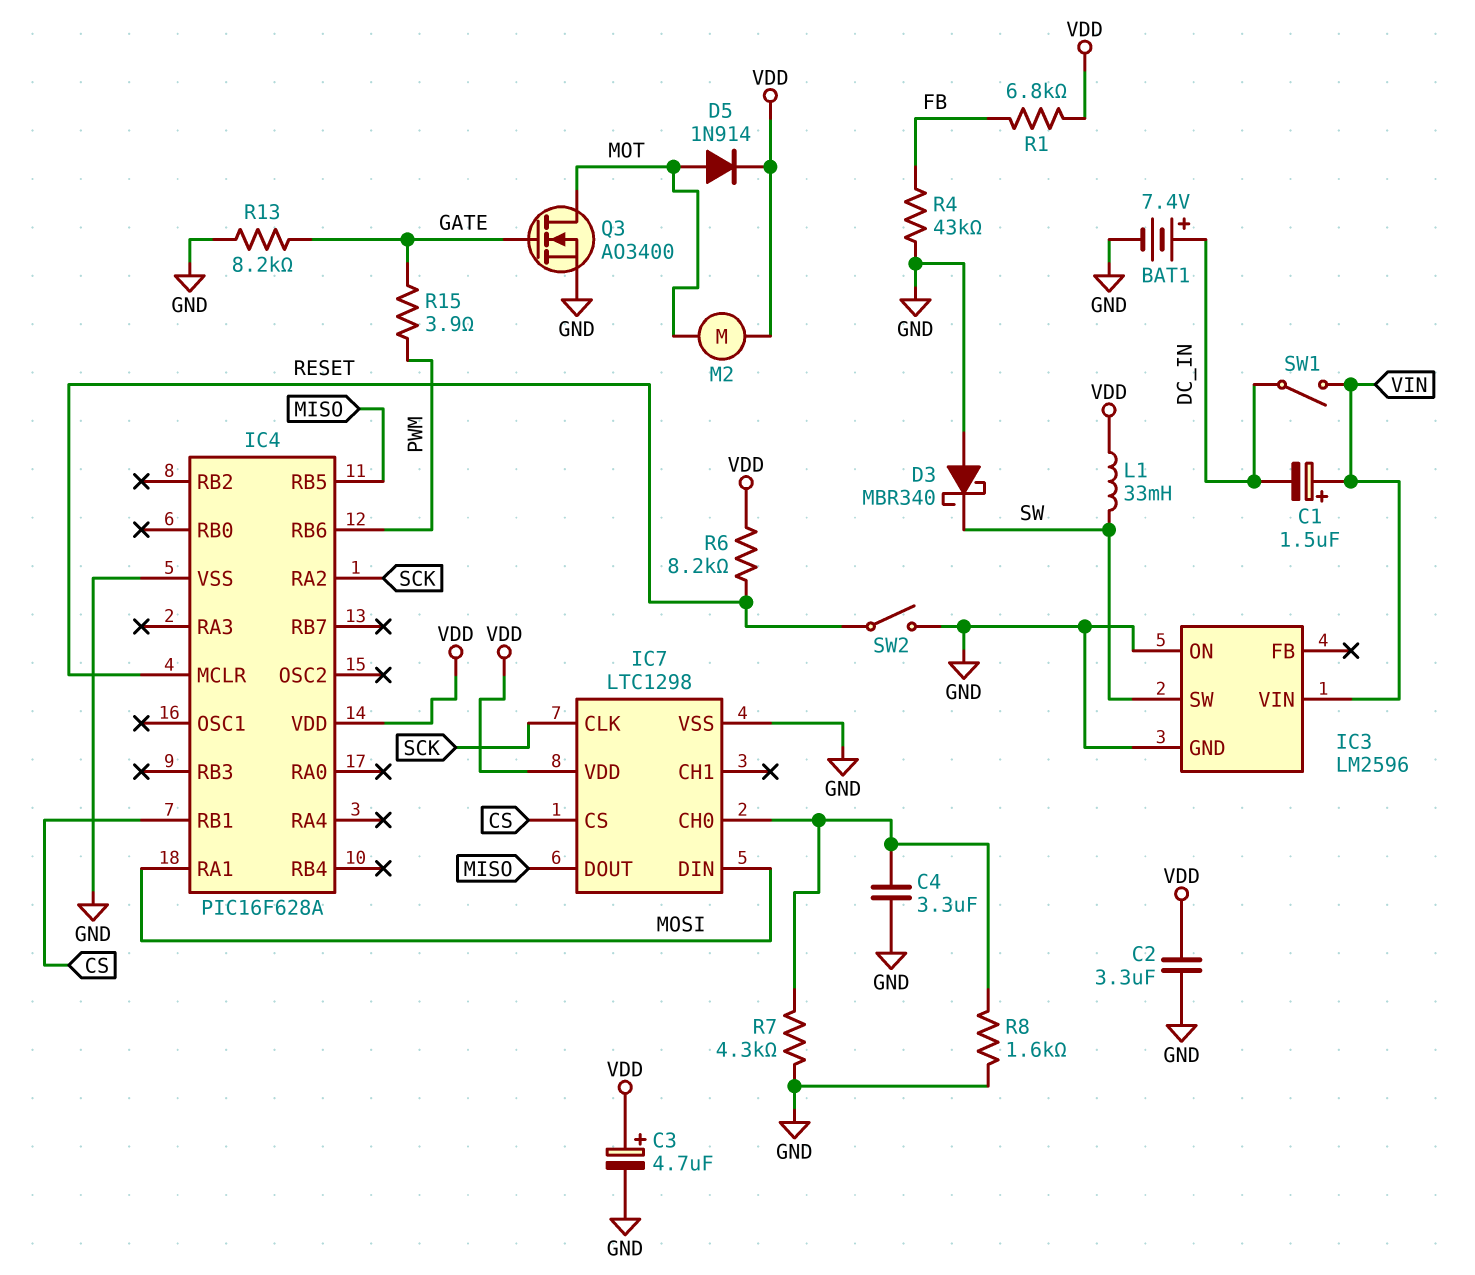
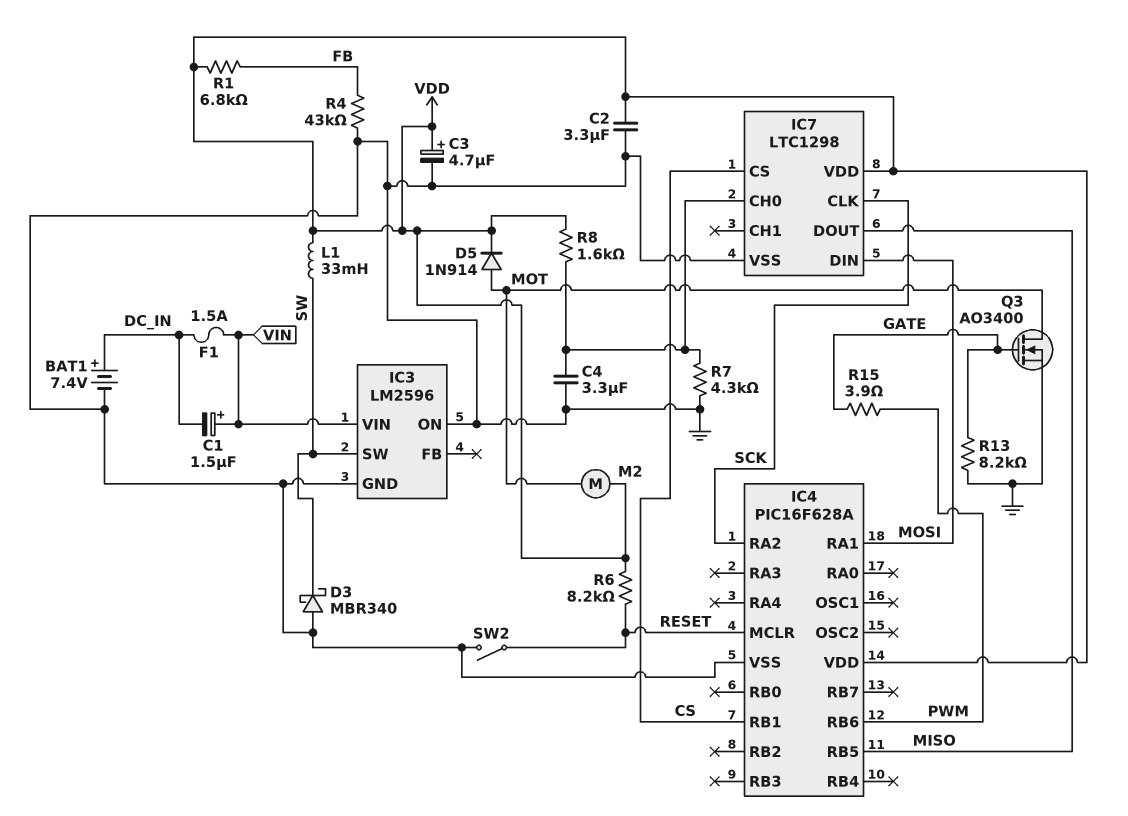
F1: none -> 1.5A (DC_IN, VIN)
R8: 1.6k (GND, IC7/CH0) -> 1.6k (IC7/CH0, VDD)
SW1: switch (DC_IN, VIN) -> none

